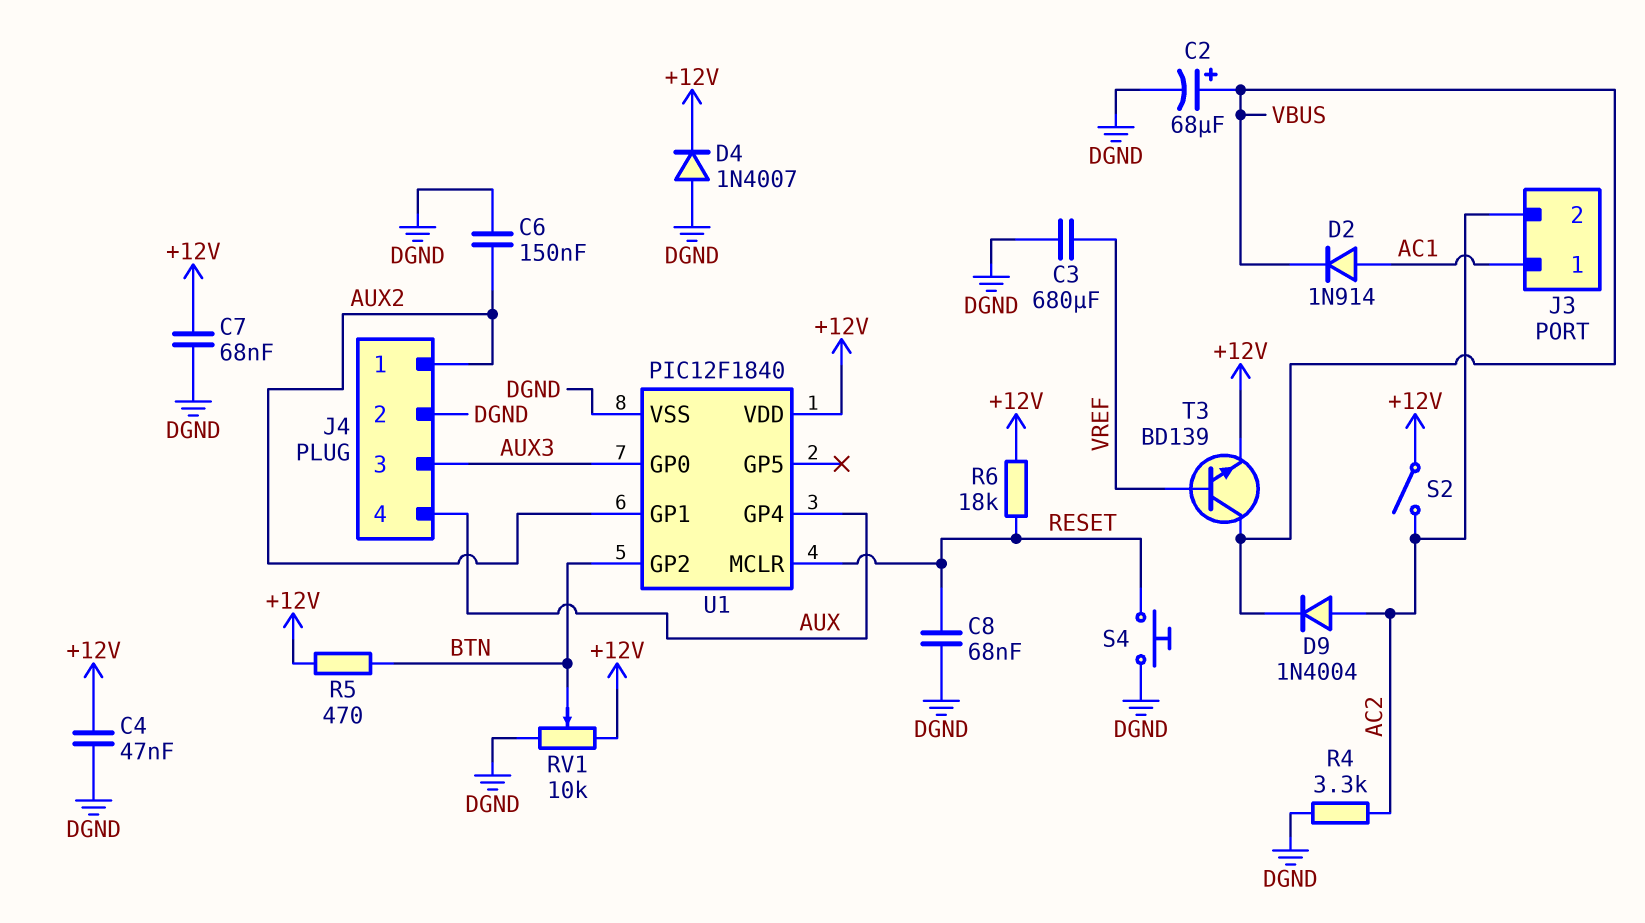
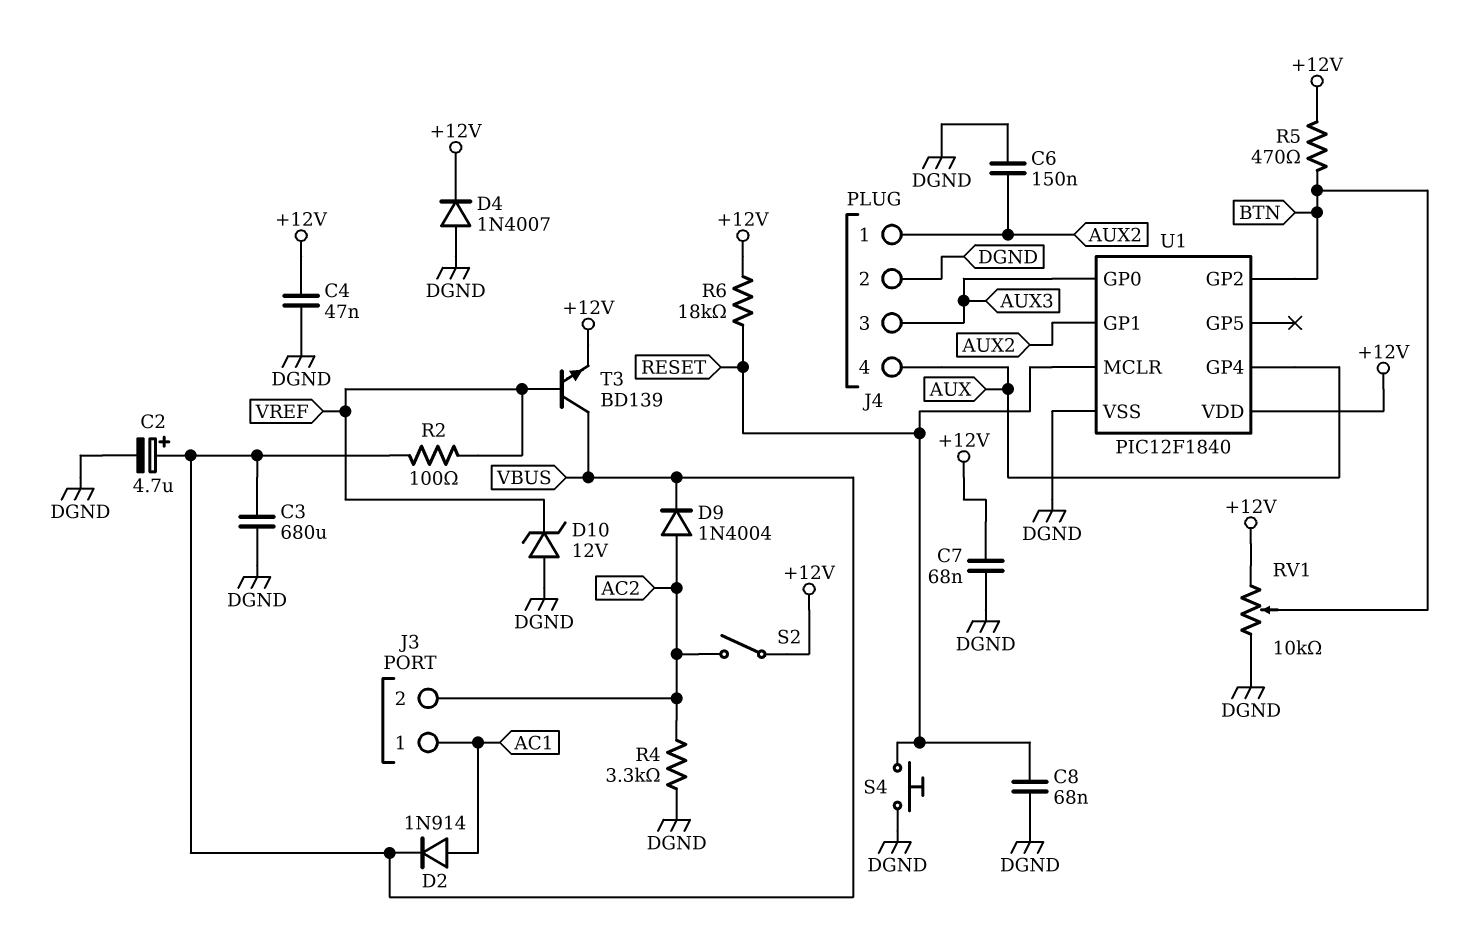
C2: 68uF (plus VBUS, minus DGND) -> 4.7uF (plus VBUS, minus DGND)
C3: 680uF (DGND, VREF) -> 680uF (DGND, VBUS)
D10: none -> zener 12V (A DGND, K VREF)
R2: none -> 100 (VBUS, VREF)

